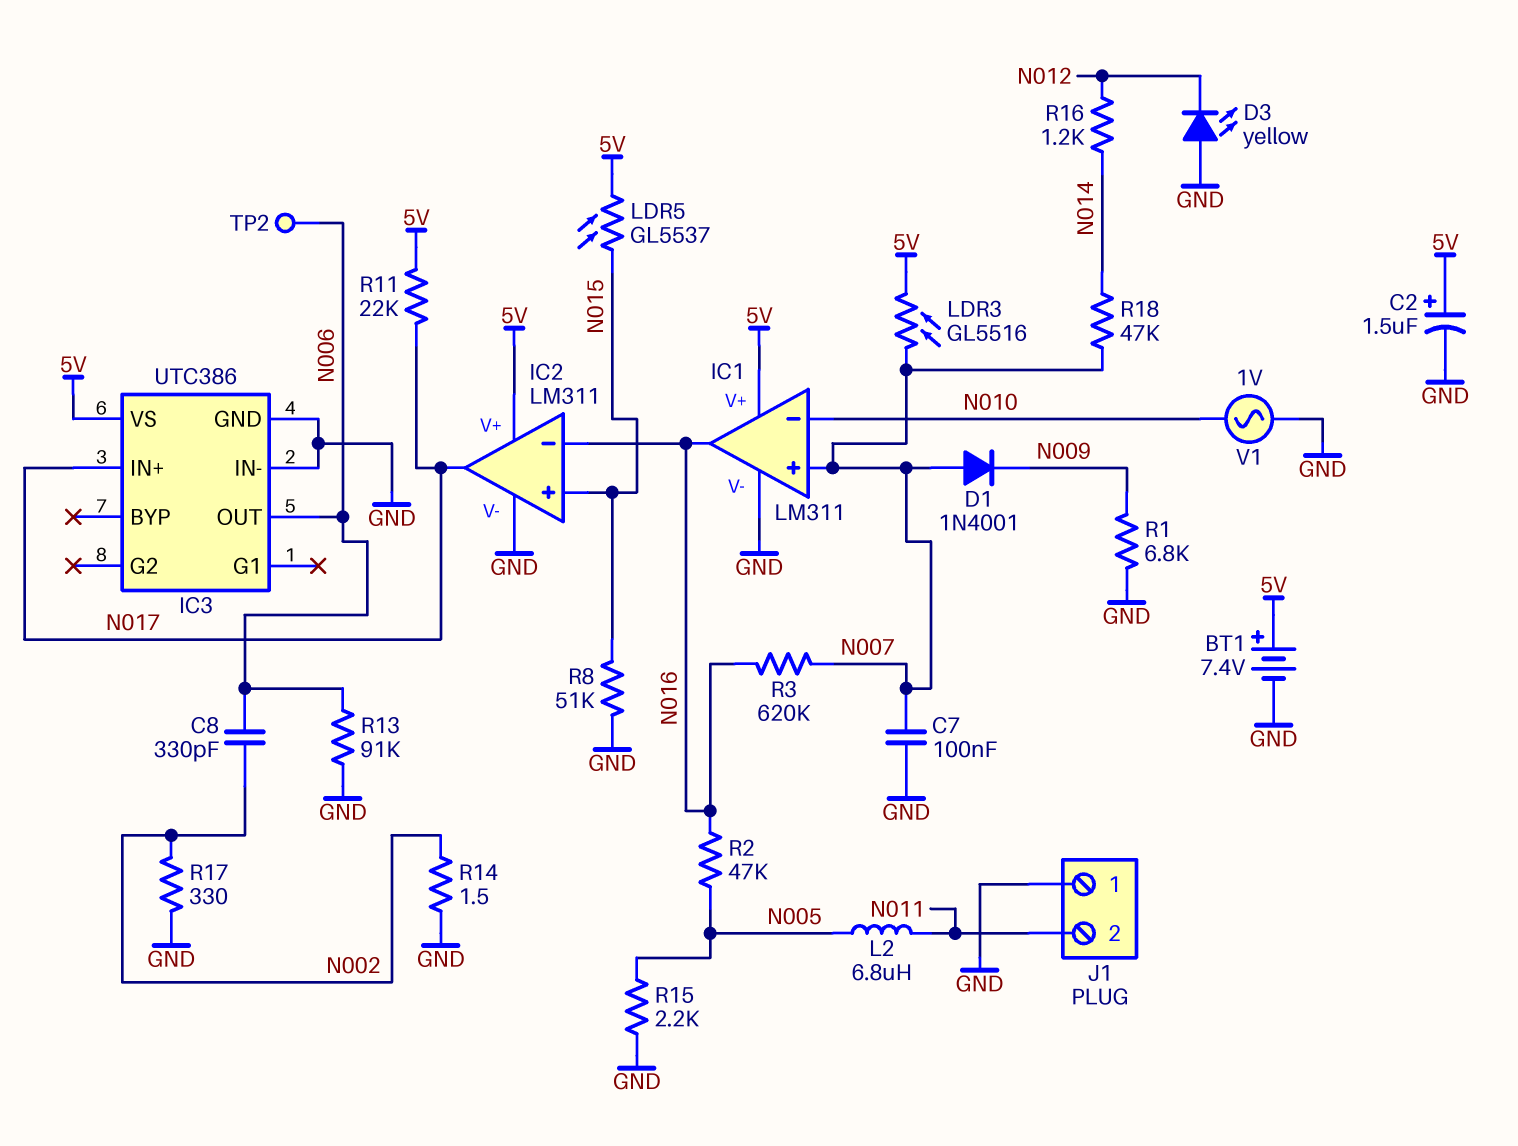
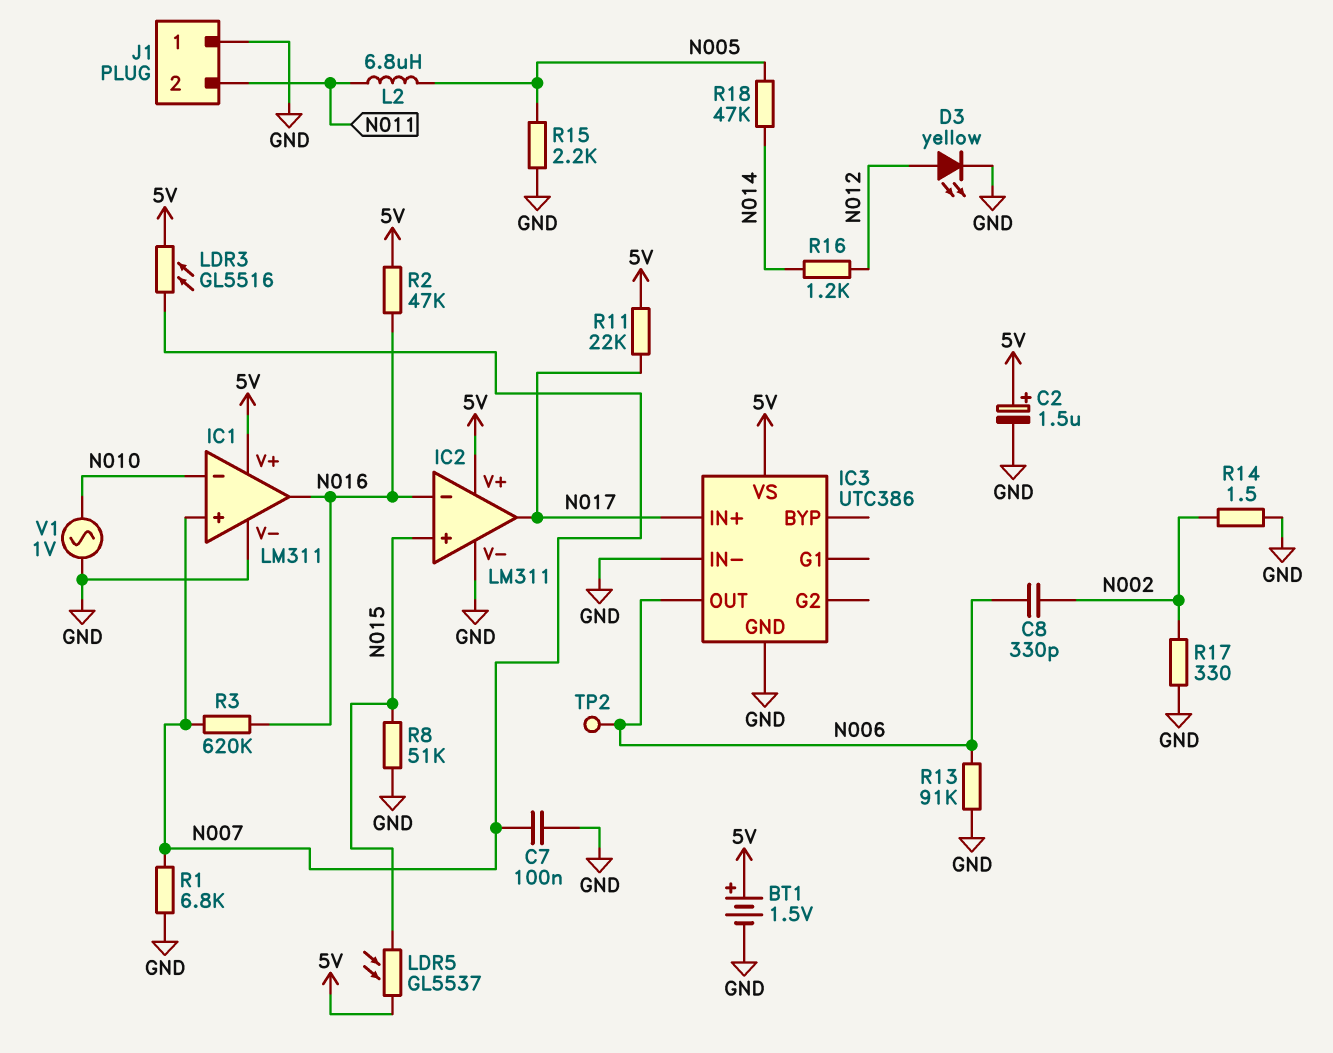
BT1: 7.4V (plus 5V, minus GND) -> 1.5V (plus 5V, minus GND)
D1: diode 1N4001 (A N007, K N009) -> none
D3: LED yellow (A GND, K N012) -> LED yellow (A N012, K GND)
R1: 6.8k (GND, N009) -> 6.8k (GND, N007)
R2: 47k (N005, N016) -> 47k (5V, N016)
R18: 47k (N007, N014) -> 47k (N005, N014)

